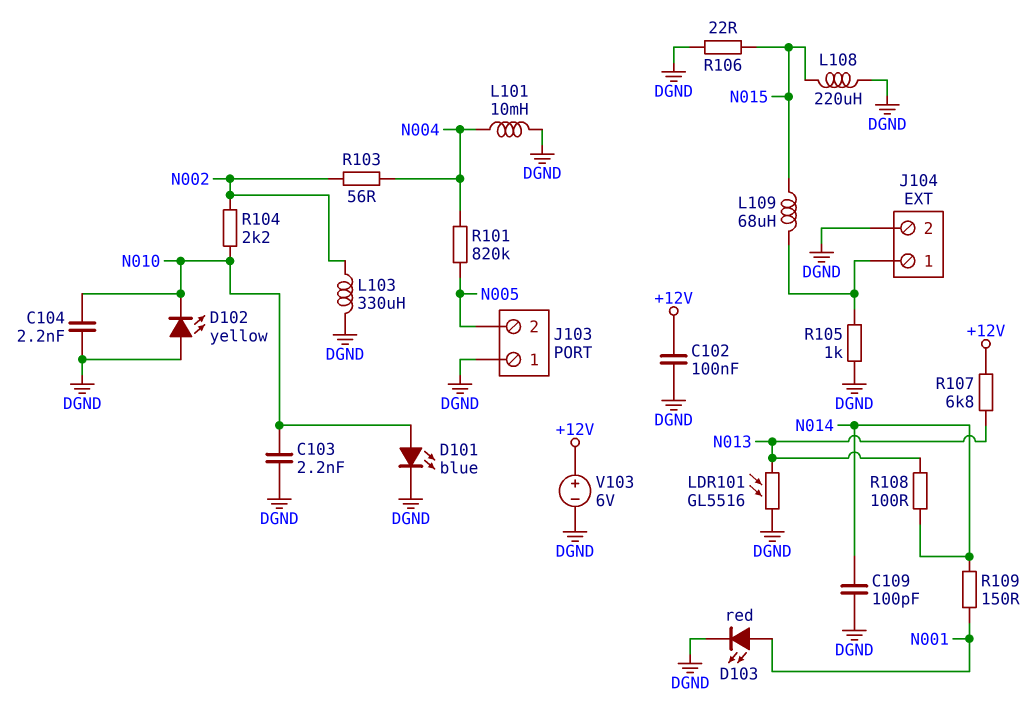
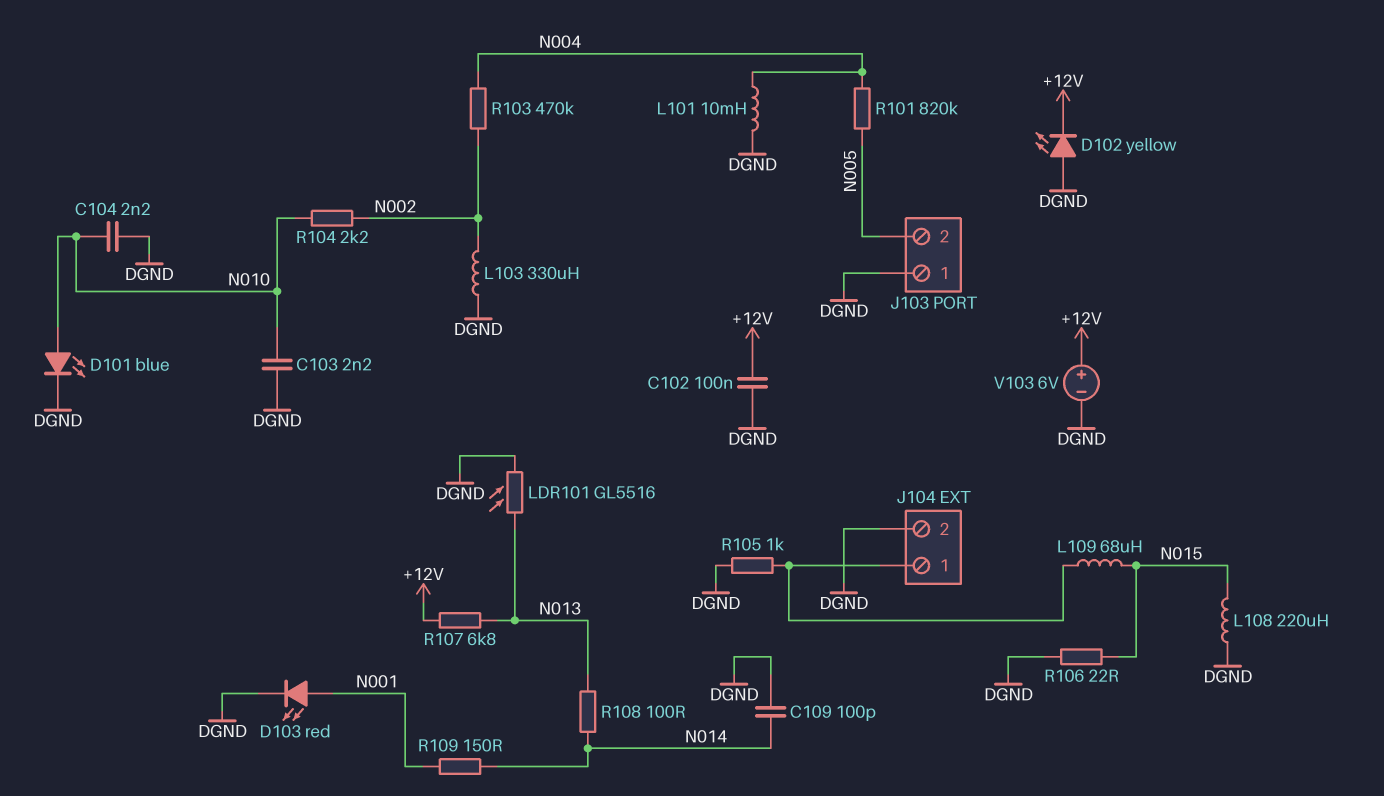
D102: LED yellow (A DGND, K N010) -> LED yellow (A DGND, K +12V)
R103: 56 (N002, N004) -> 470k (N002, N004)

